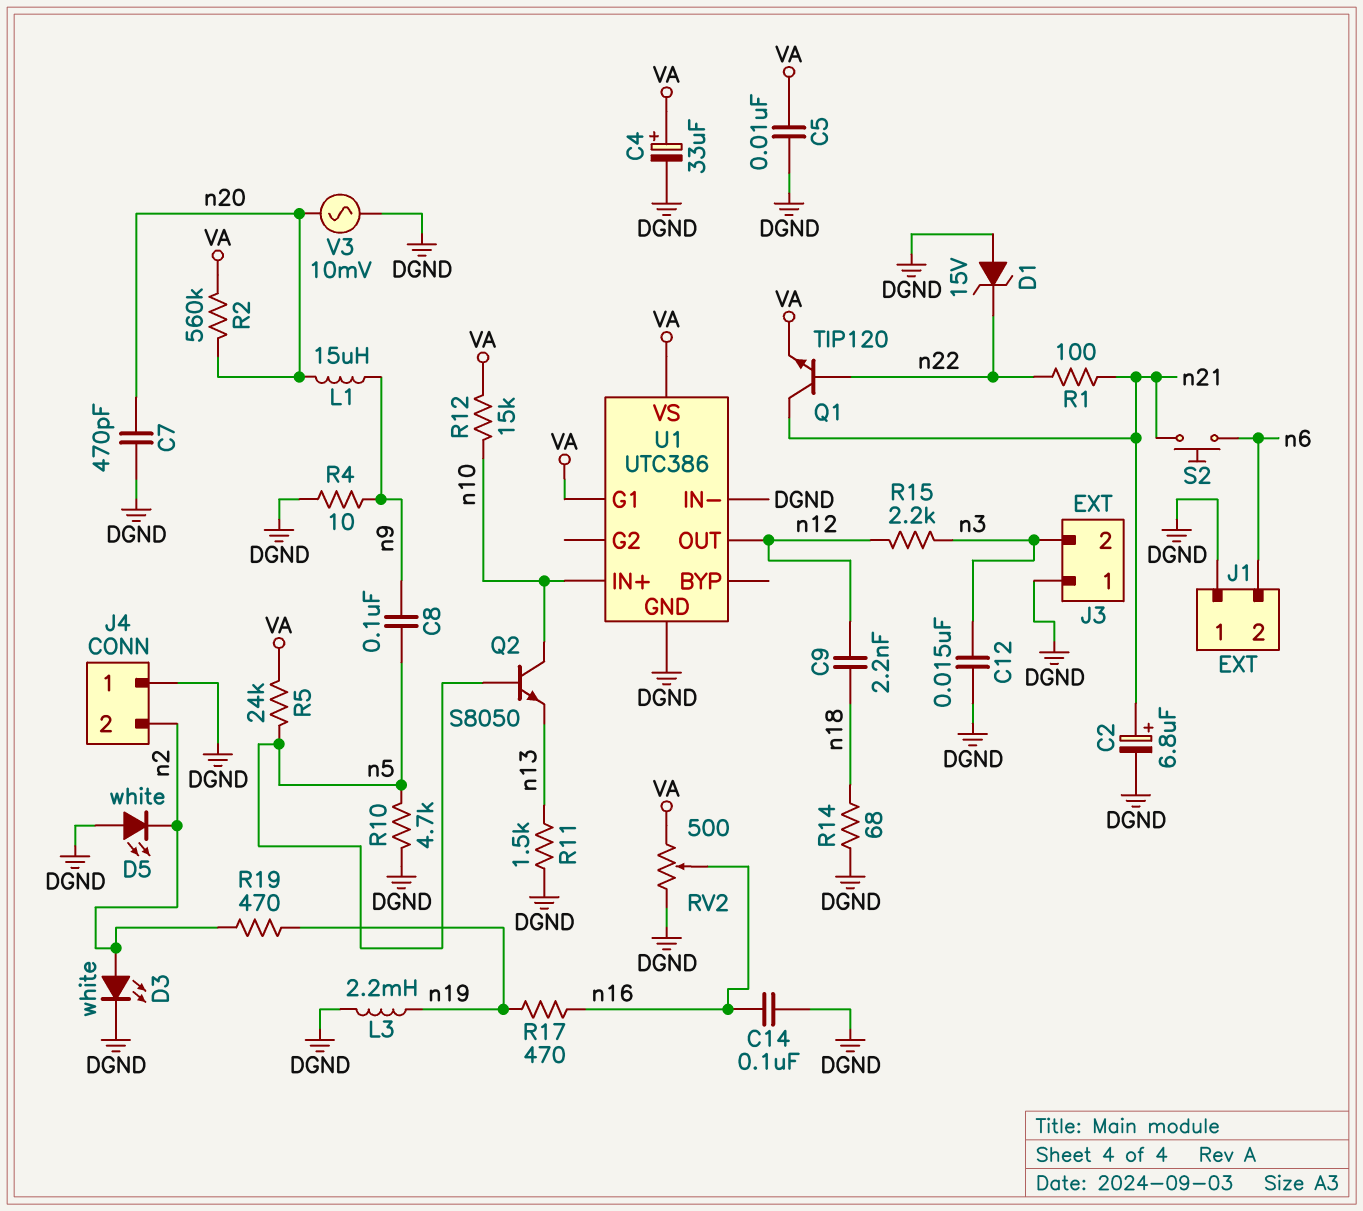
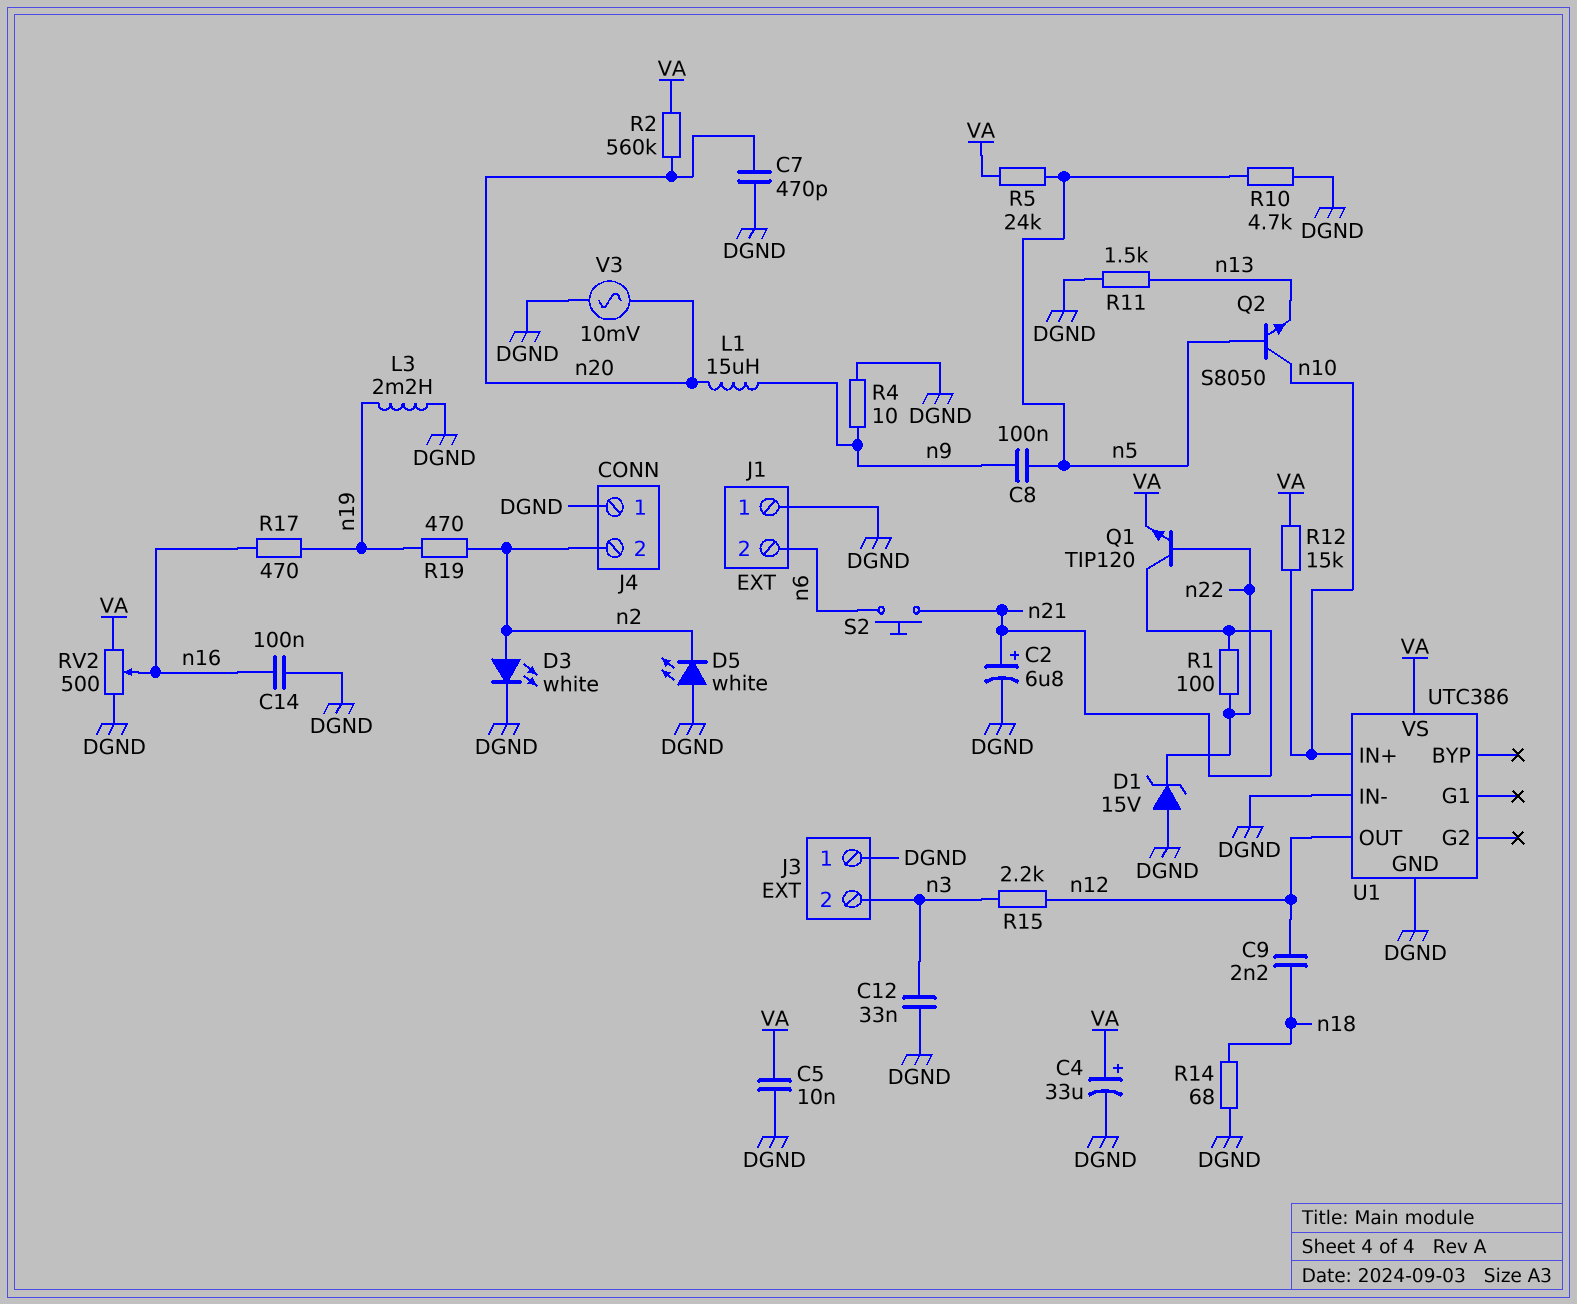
C12: 15nF (DGND, n3) -> 33nF (DGND, n3)
U1 pin G1: VA -> none

